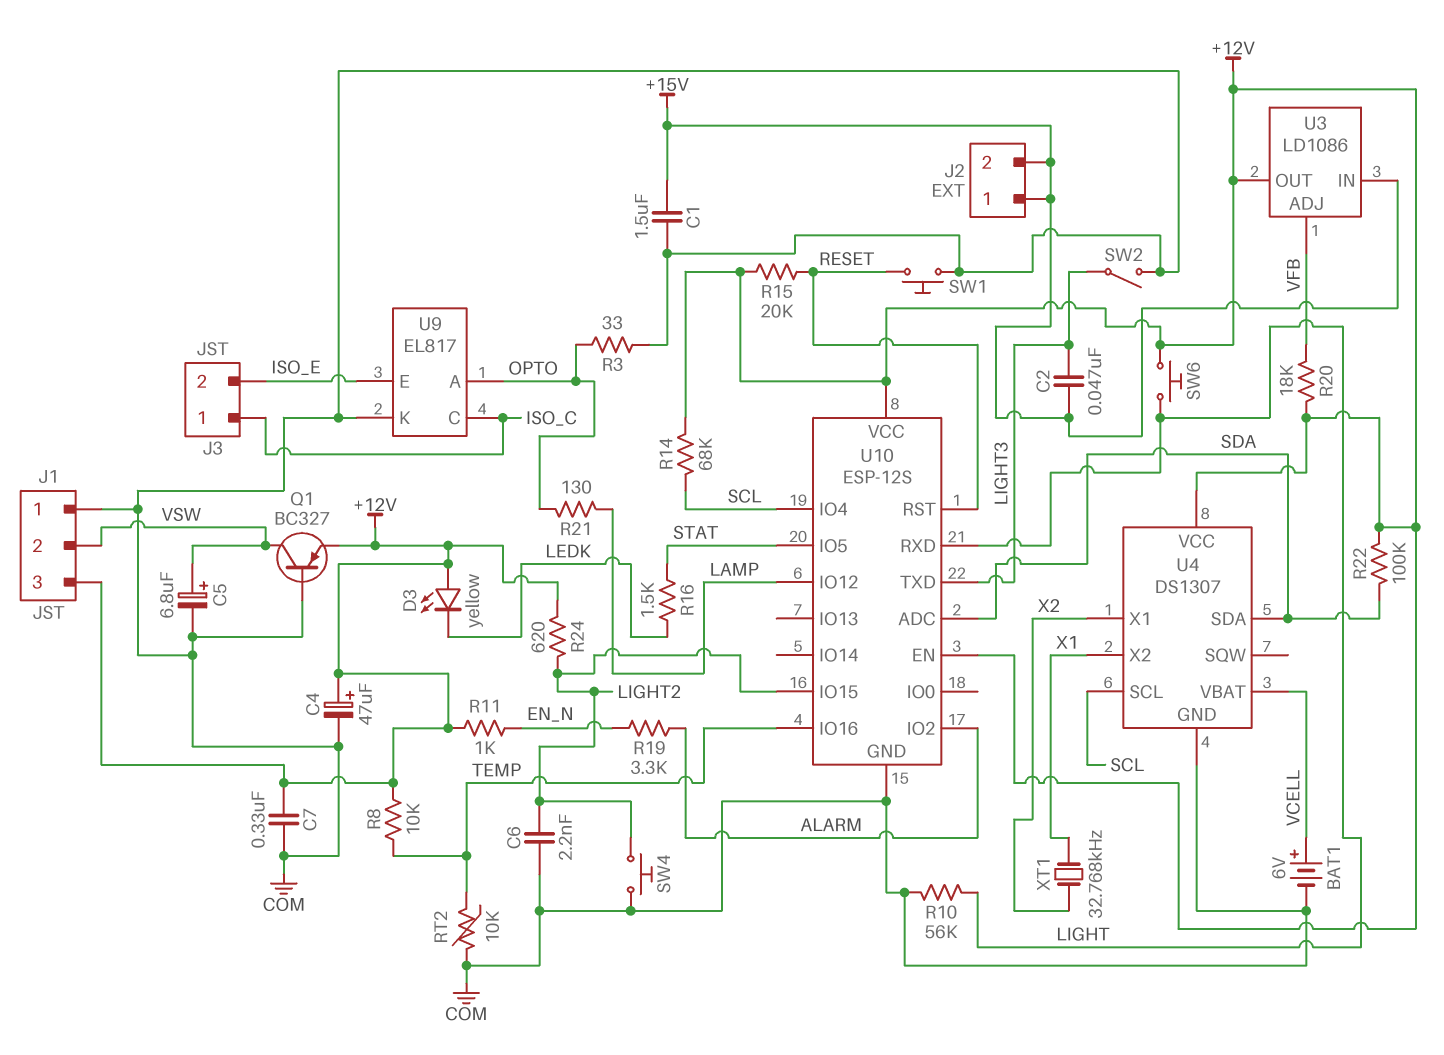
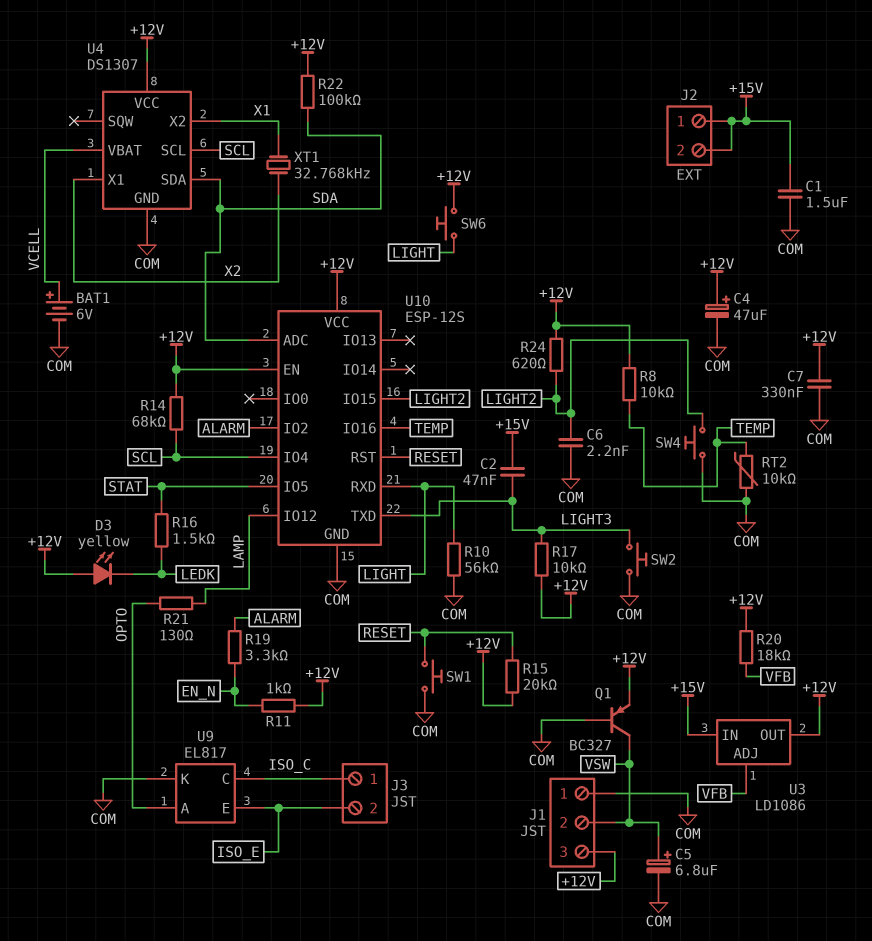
R3: 33 (COM, OPTO) -> none
R17: none -> 10k (+12V, LIGHT3)
SW2: switch (COM, LIGHT3) -> button (COM, LIGHT3)

